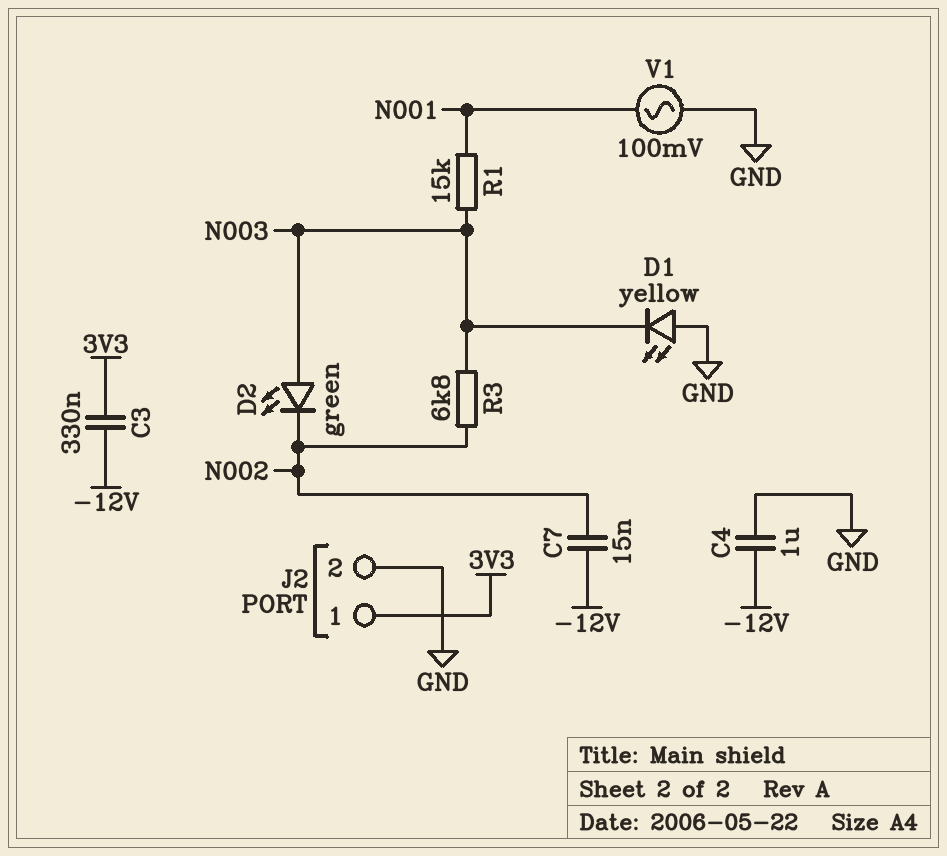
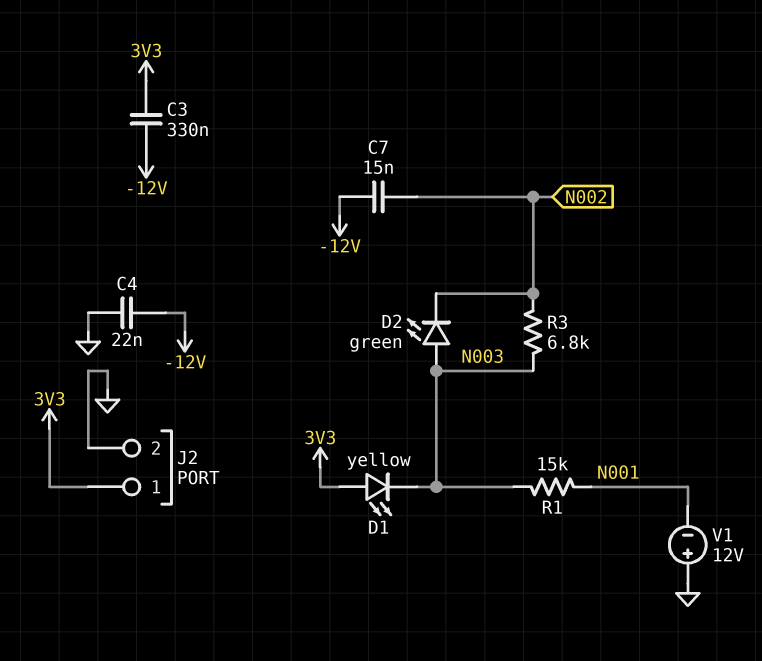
C4: 1uF (-12V, GND) -> 22nF (-12V, GND)
D1: LED yellow (A GND, K N003) -> LED yellow (A 3V3, K N003)
V1: AC 100mV (GND, N001) -> 12V (plus GND, minus N001)

